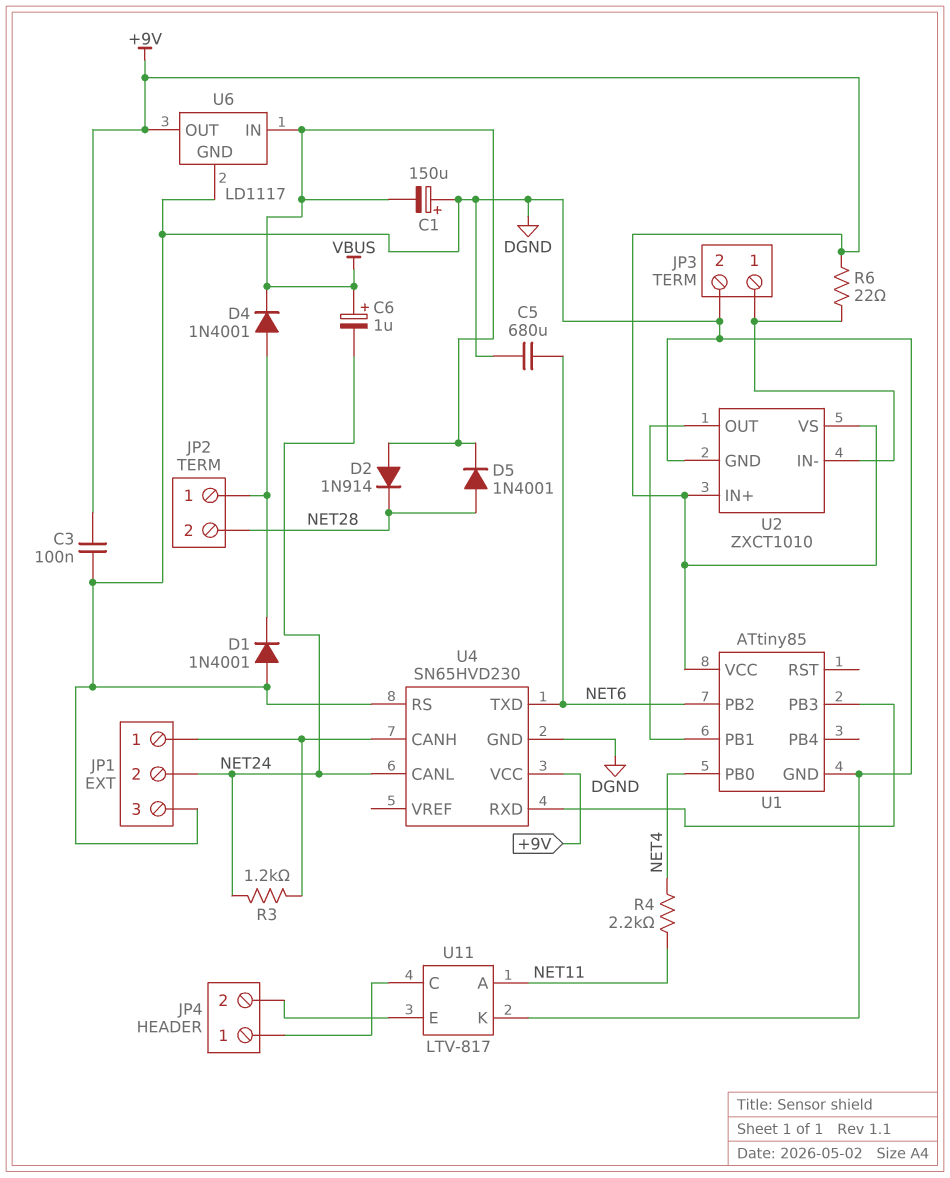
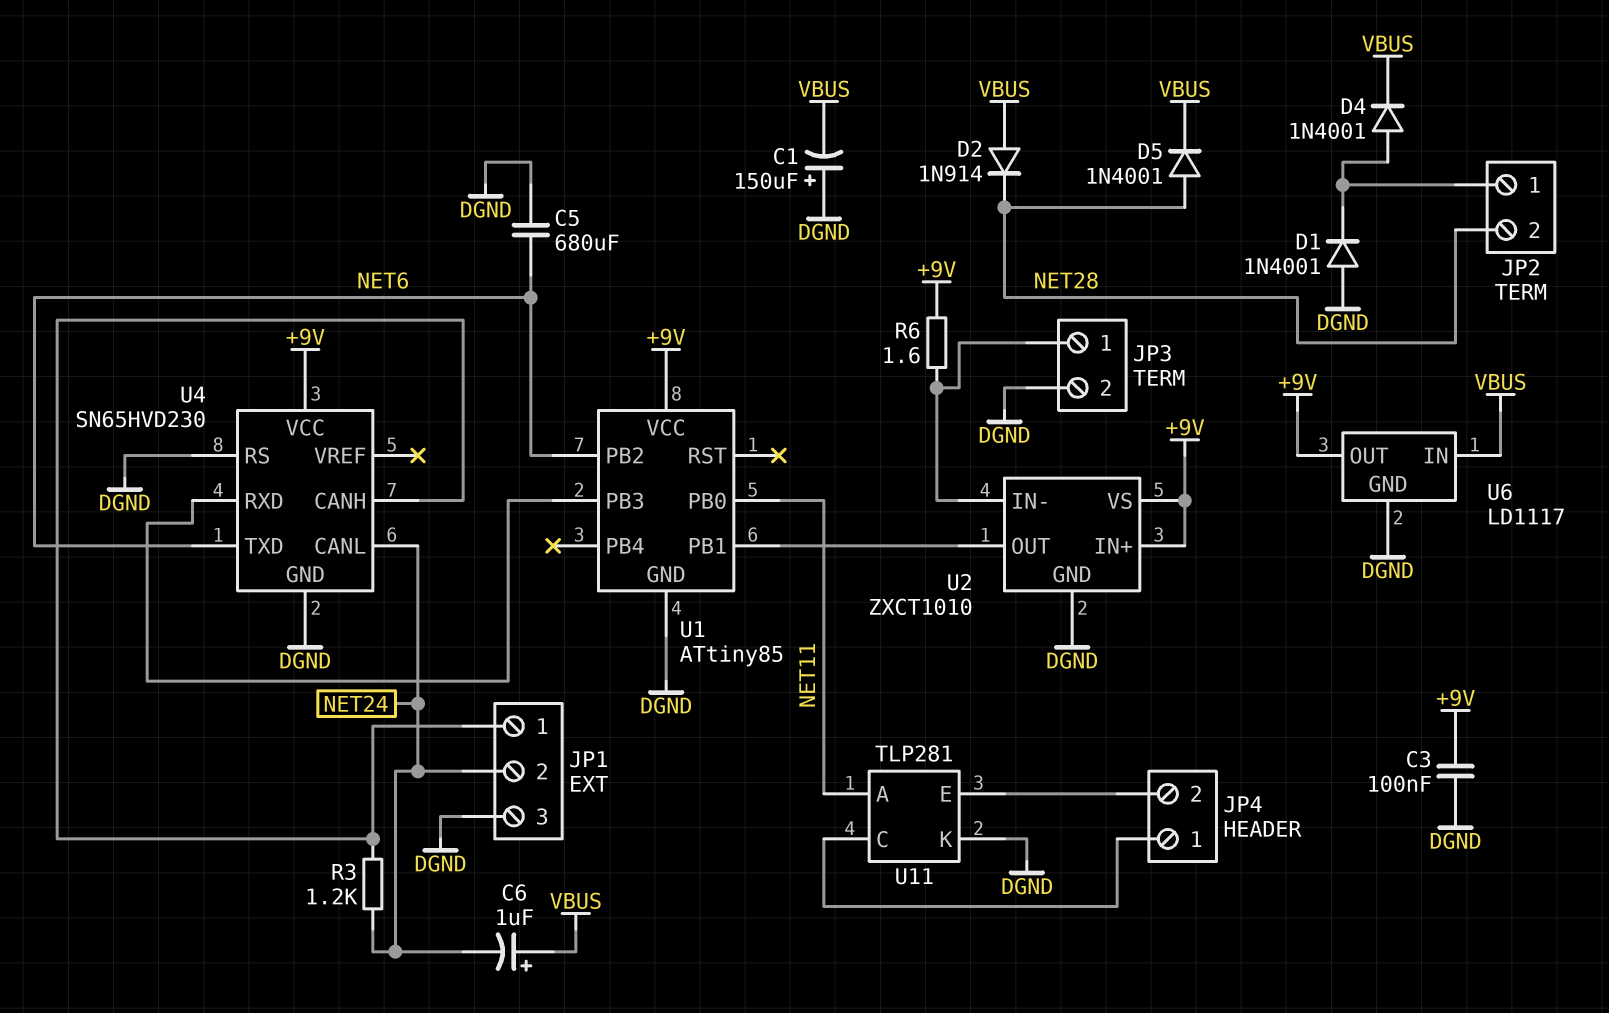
R4: 2.2k (NET4, NET11) -> none
R6: 22 (+9V, JP3/1) -> 1.6 (+9V, JP3/1)
U1 pin PB0: NET4 -> NET11
U11: LTV-817 -> TLP281

